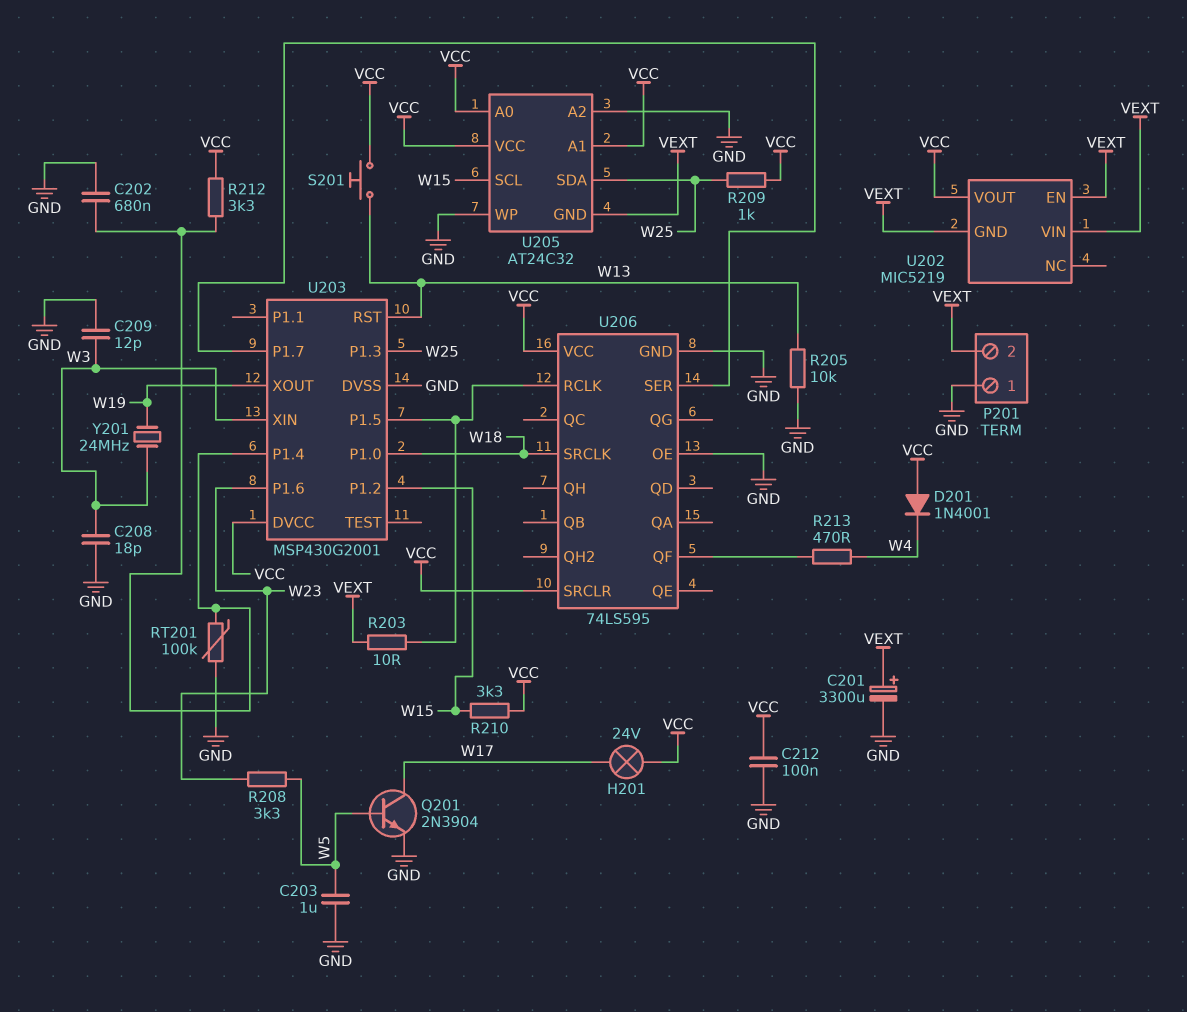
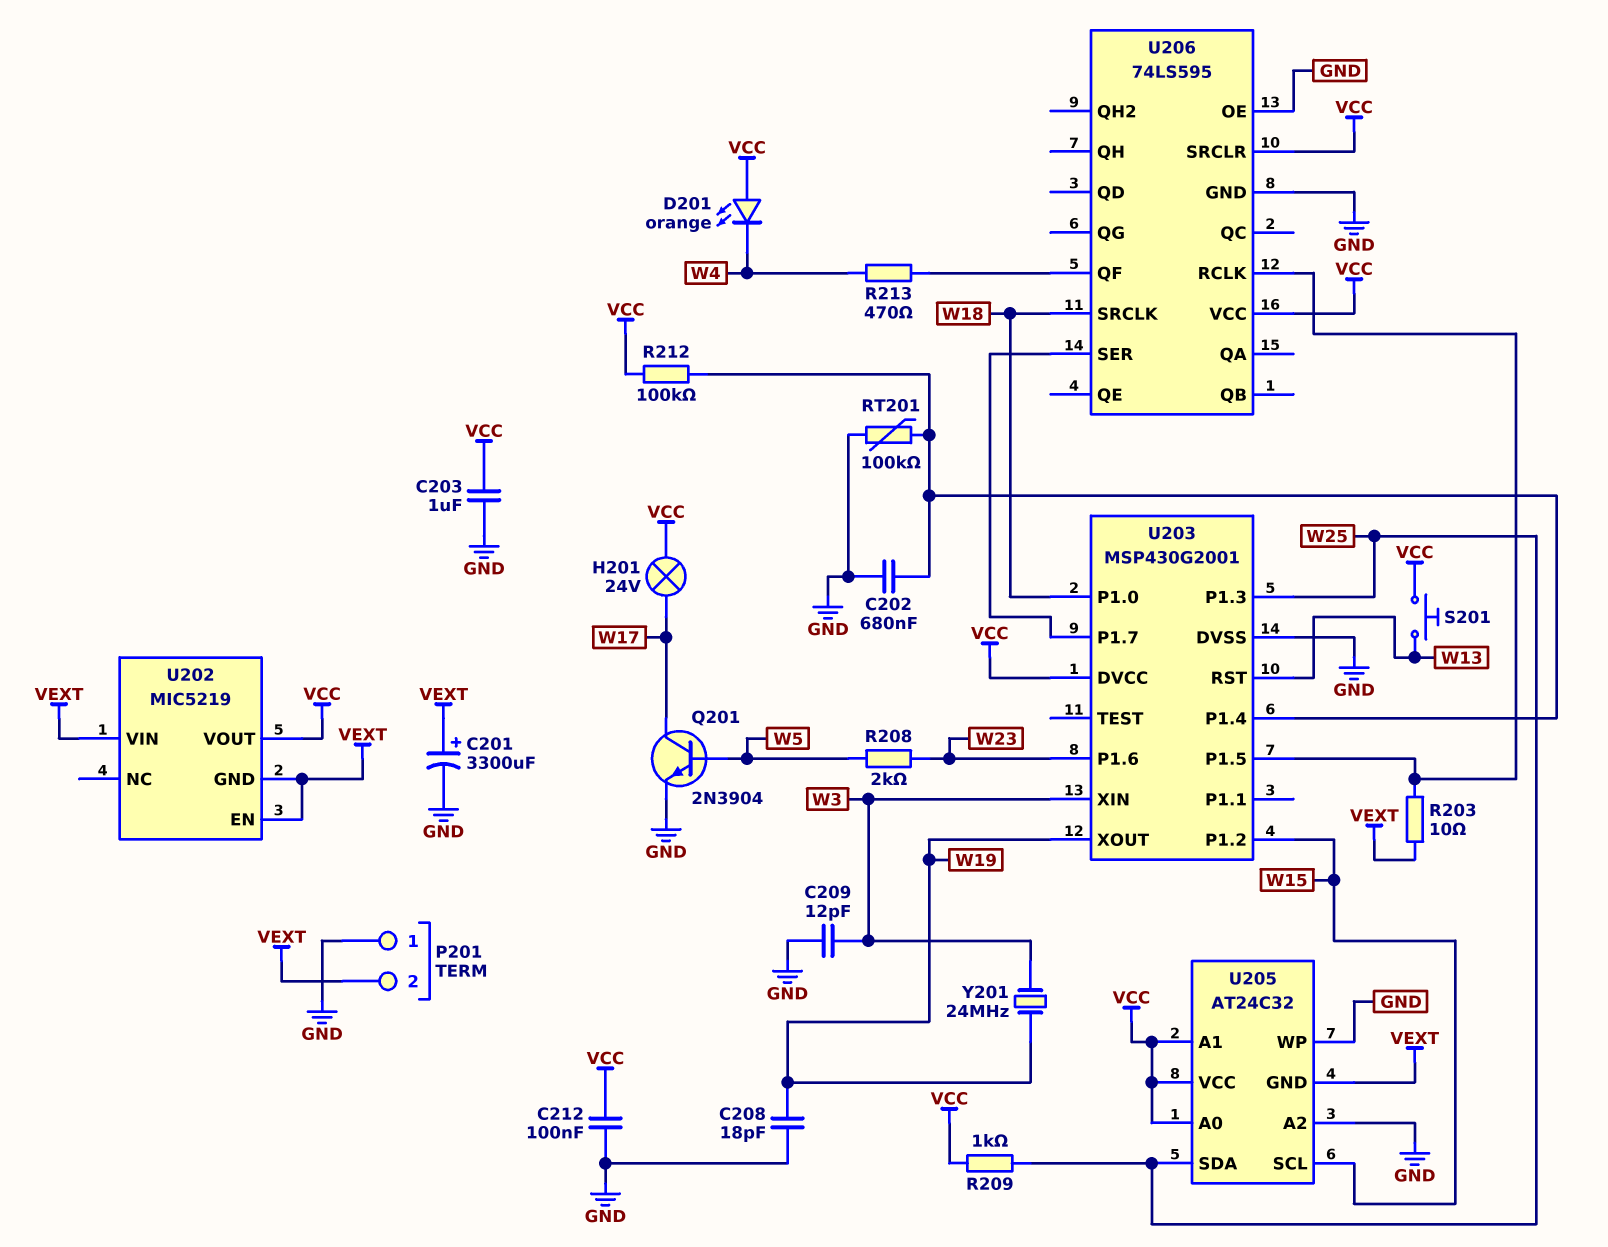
C203: 1uF (GND, W5) -> 1uF (GND, VCC)
C208: 18pF (GND, W3) -> 18pF (GND, W19)
D201: diode 1N4001 (A VCC, K W4) -> LED orange (A VCC, K W4)
R205: 10k (GND, W13) -> none
R208: 3.3k (W5, W23) -> 2k (W5, W23)
R210: 3.3k (VCC, W15) -> none
R212: 3.3k (U203/P1.4, VCC) -> 100k (U203/P1.4, VCC)

